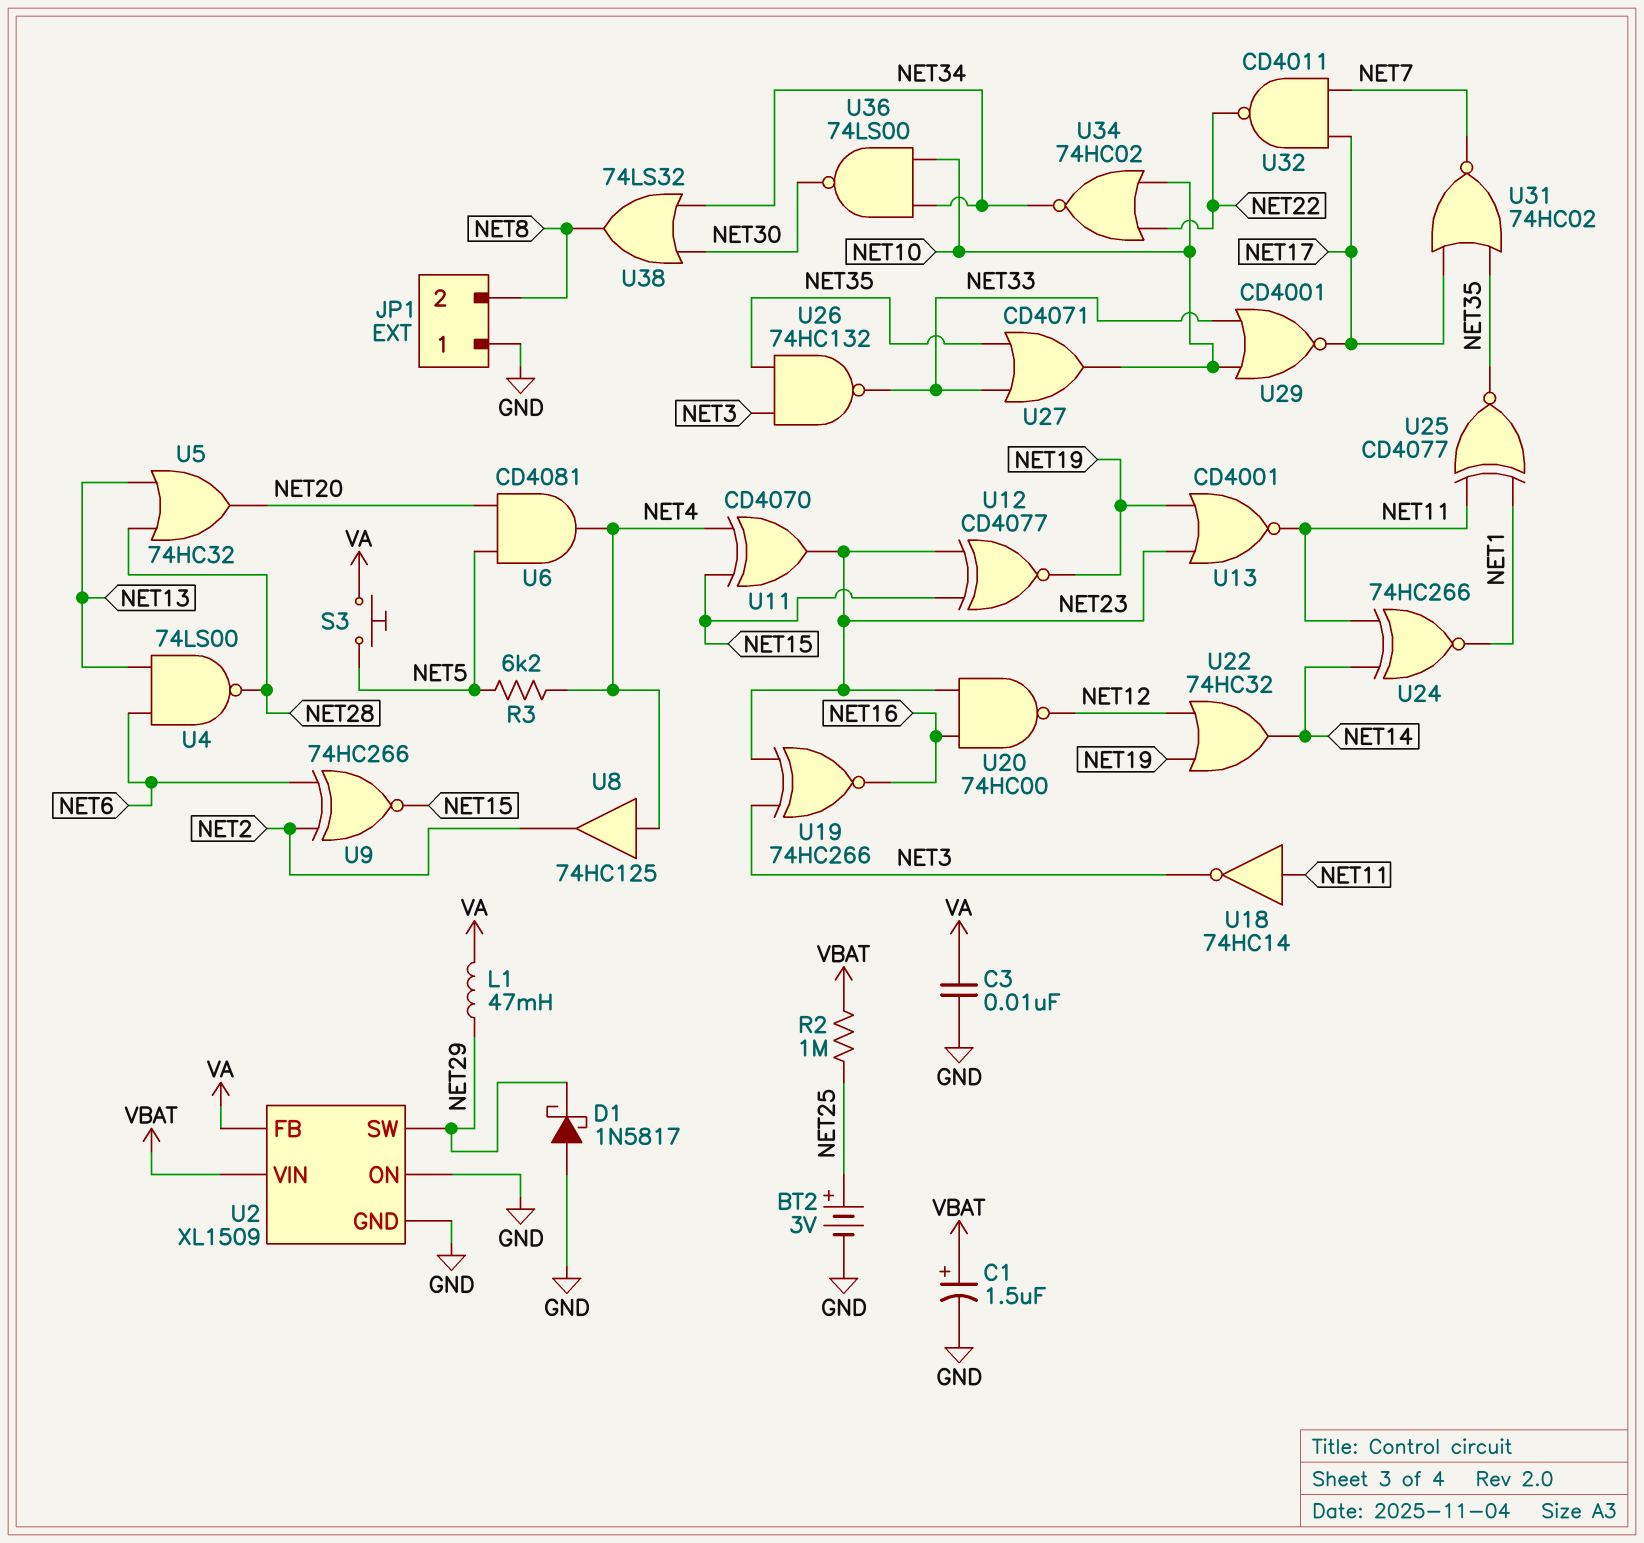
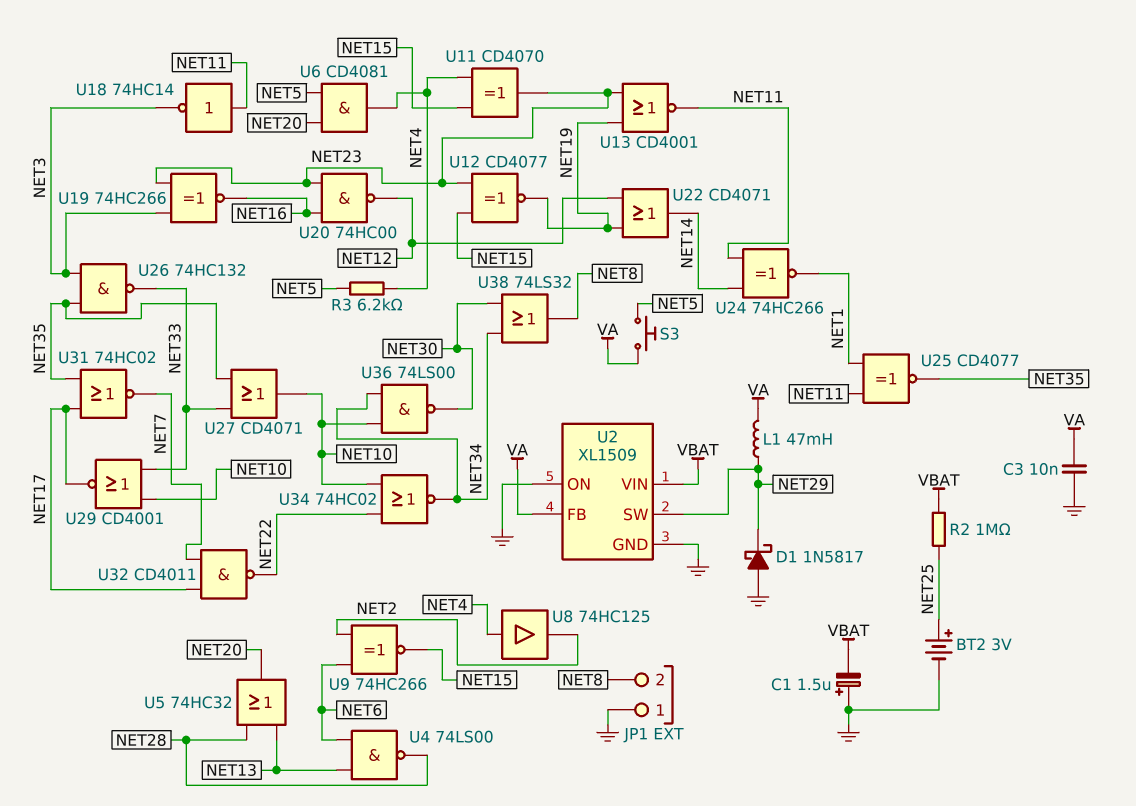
C1: 1.5uF (plus VBAT, minus GND) -> 1.5uF (plus GND, minus VBAT)
U22: OR 74HC32 (in NET12, in NET19, out NET14) -> OR CD4071 (in NET12, in NET19, out NET14)

